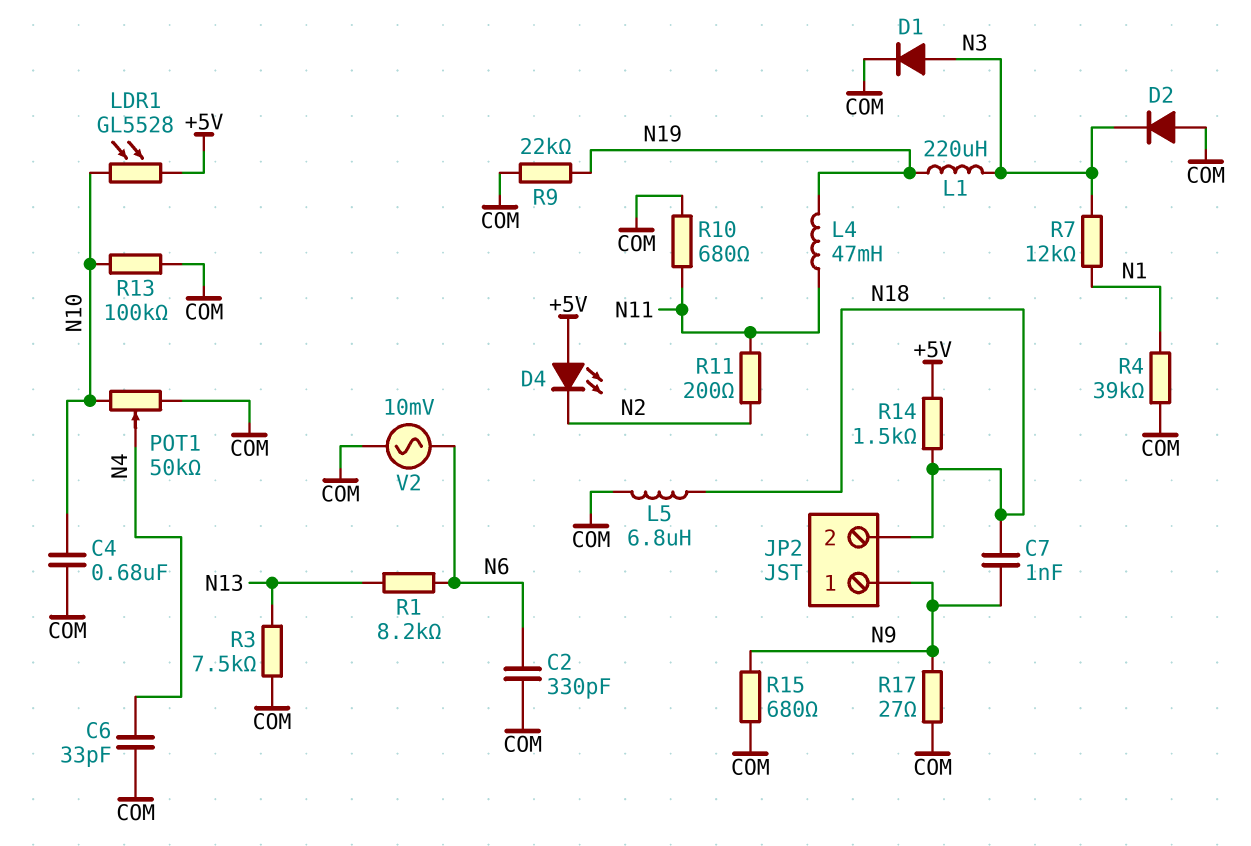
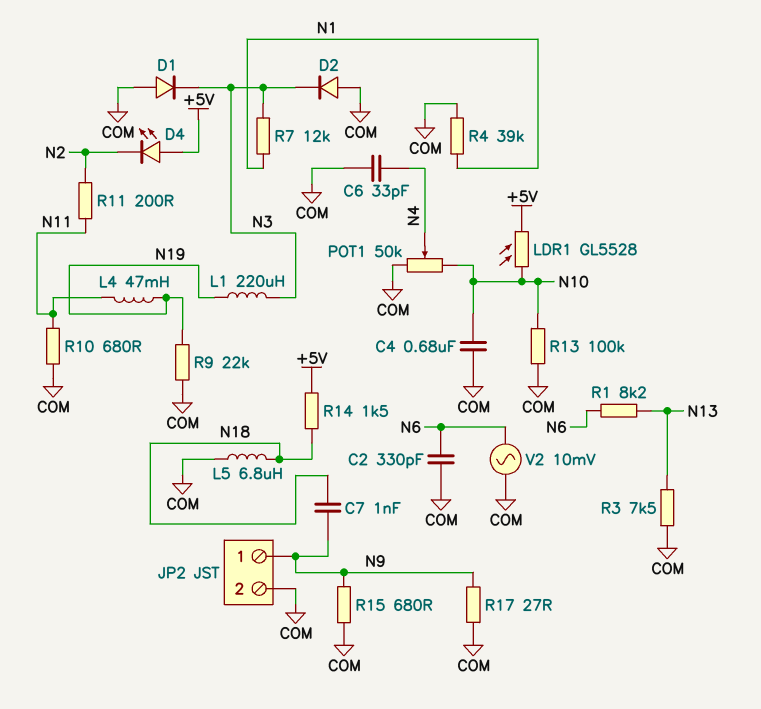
D1: diode (A N3, K COM) -> diode (A COM, K N3)
JP2 pin 2: N18 -> COM

